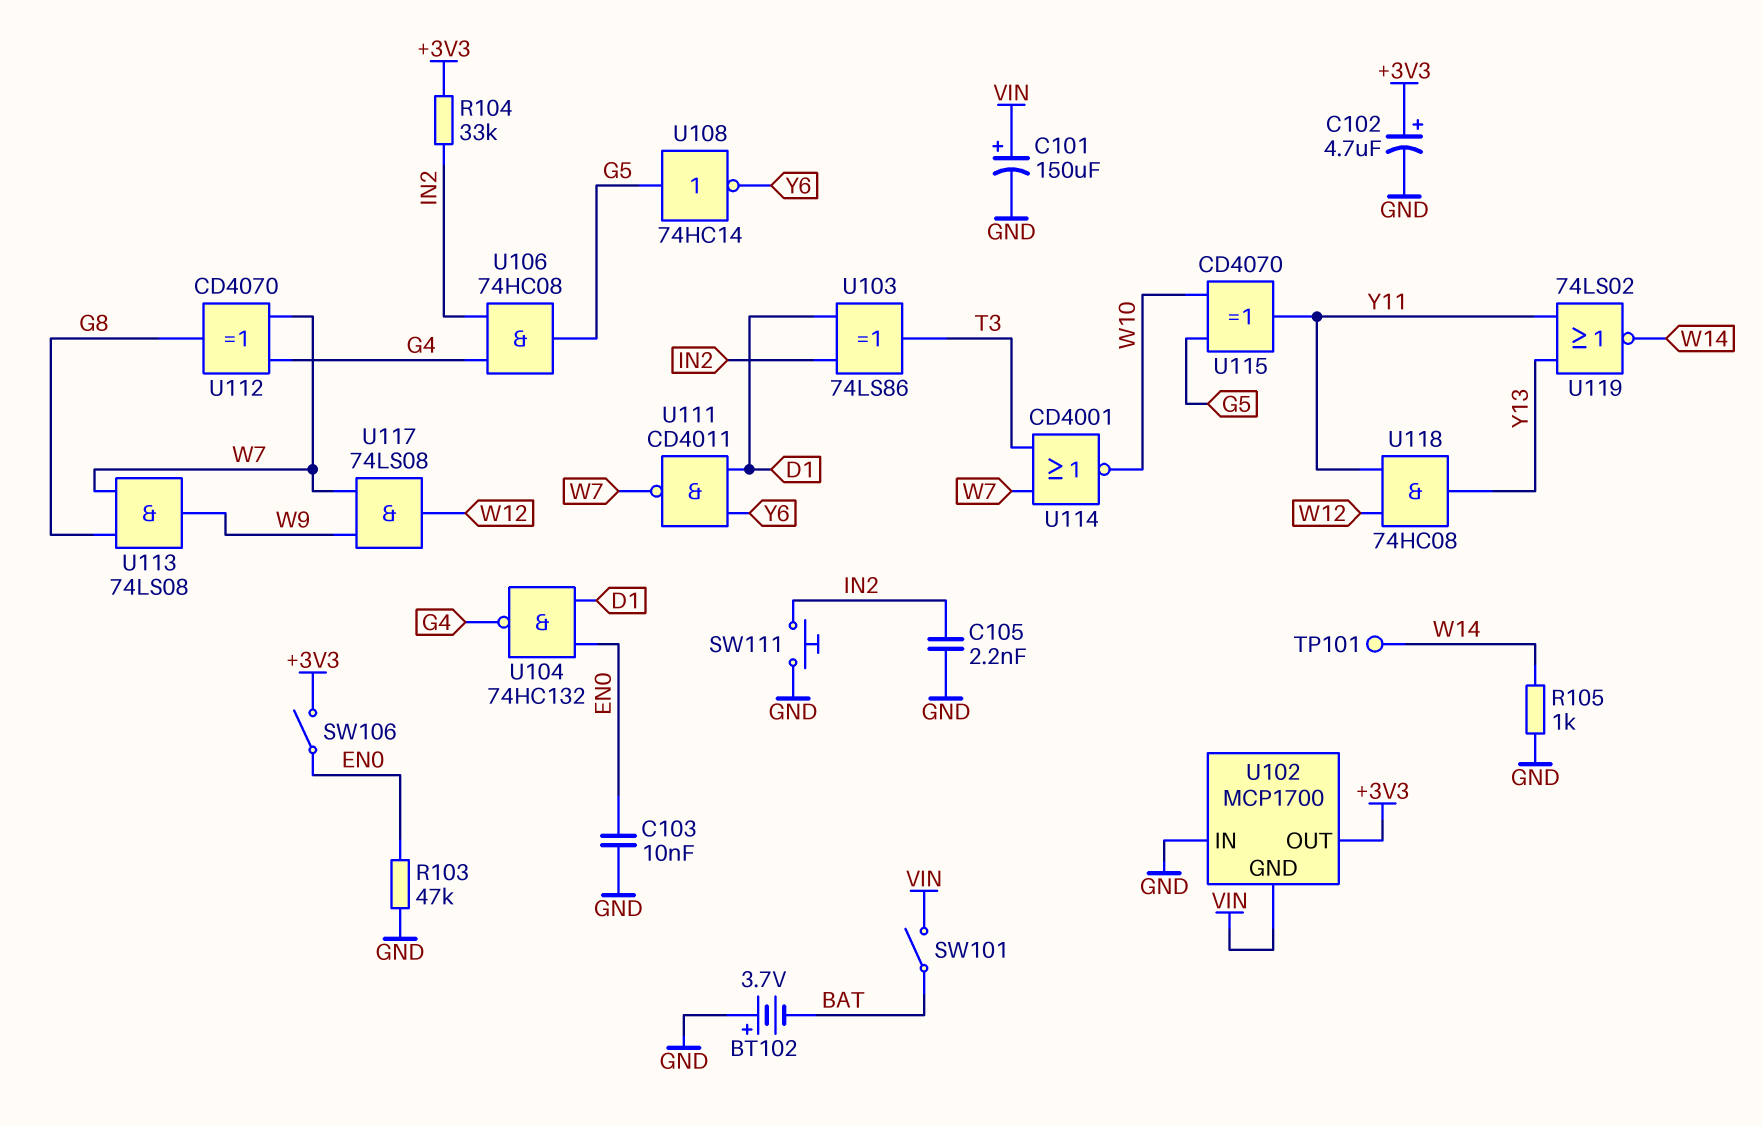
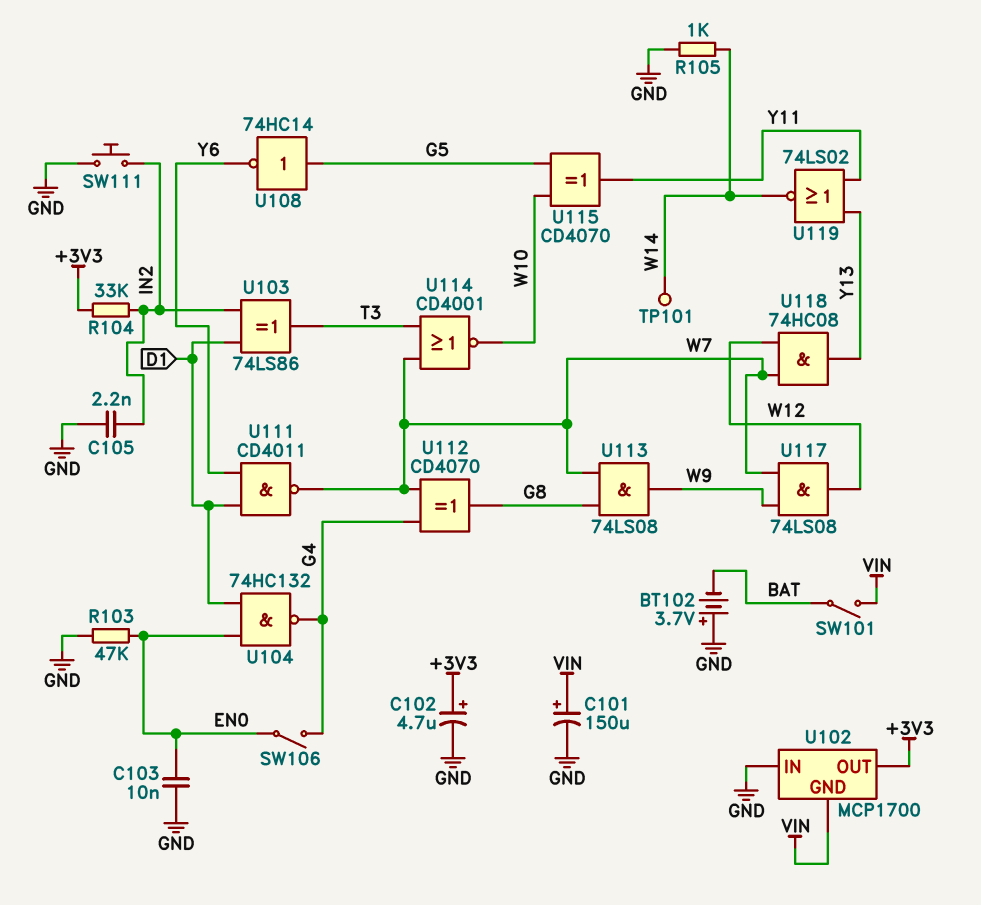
SW106: switch (+3V3, EN0) -> switch (EN0, G4)
U106: AND 74HC08 (in G4, in IN2, out G5) -> none
U118: AND 74HC08 (in W12, in Y11, out Y13) -> AND 74HC08 (in W7, in W12, out Y13)

